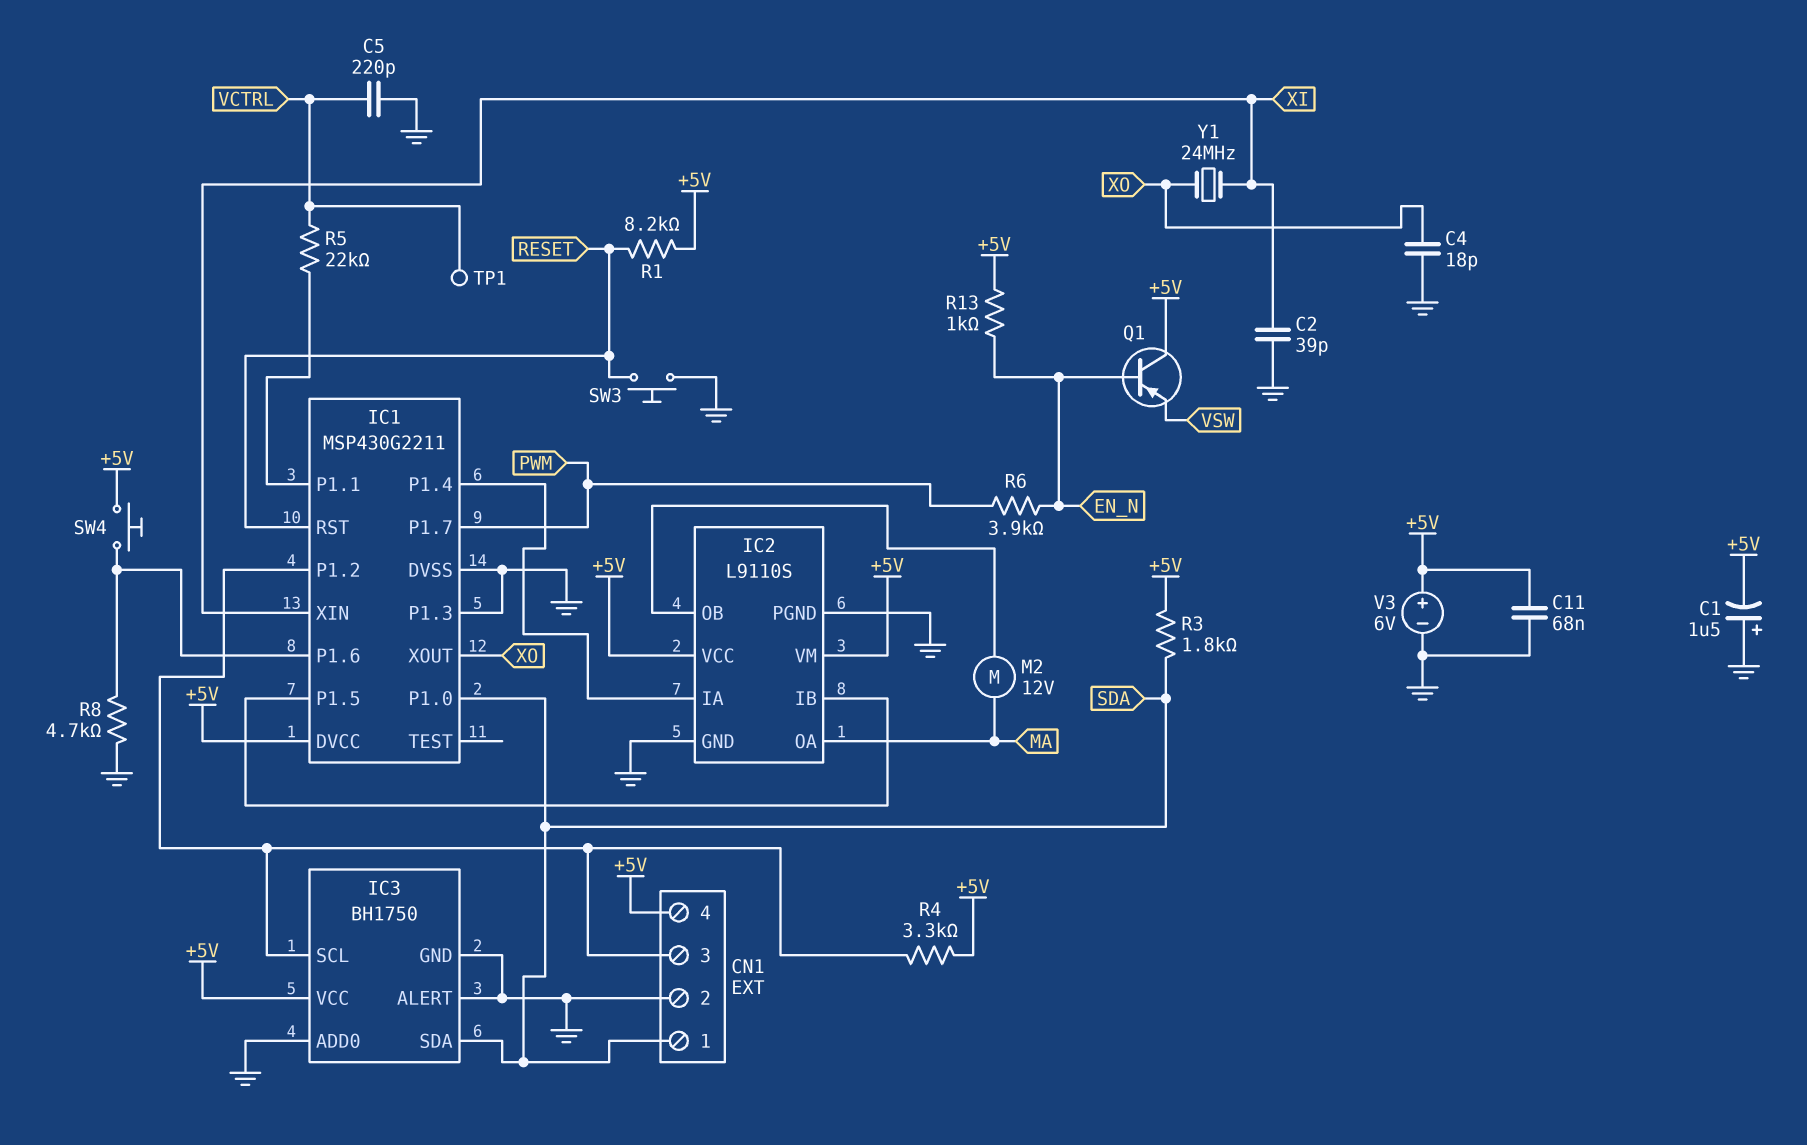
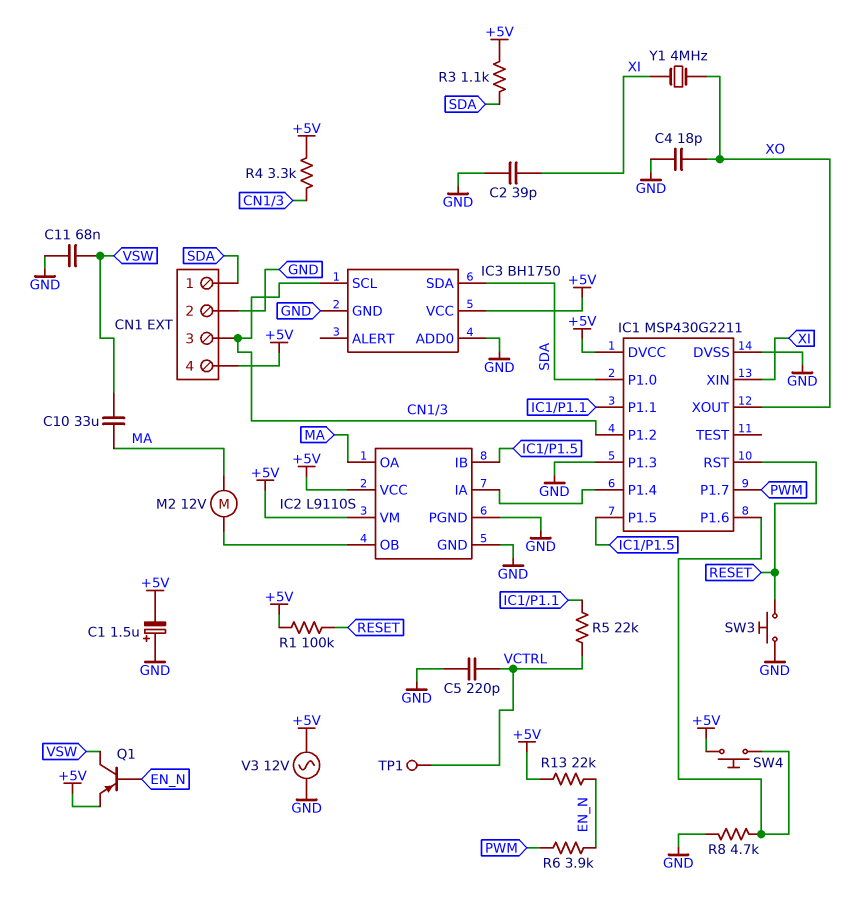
C10: none -> 33uF (MA, VSW)
C11: 68nF (+5V, GND) -> 68nF (GND, VSW)
IC3 pin ALERT: GND -> none
Q1: PNP (B EN_N, C +5V, E VSW) -> PNP (B EN_N, C VSW, E +5V)
R1: 8.2k (+5V, RESET) -> 100k (+5V, RESET)
R3: 1.8k (+5V, SDA) -> 1.1k (+5V, SDA)
R13: 1k (+5V, EN_N) -> 22k (+5V, EN_N)
V3: 6V (plus +5V, minus GND) -> AC 12V (+5V, GND)
Y1: 24MHz (XI, XO) -> 4MHz (XI, XO)

